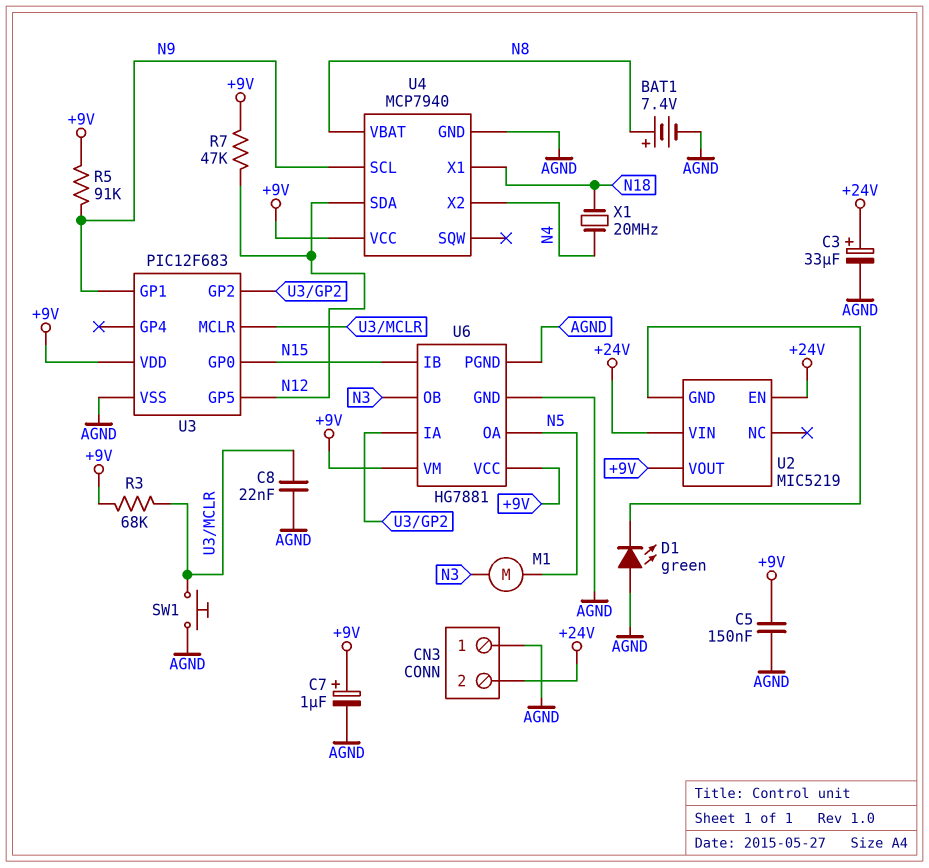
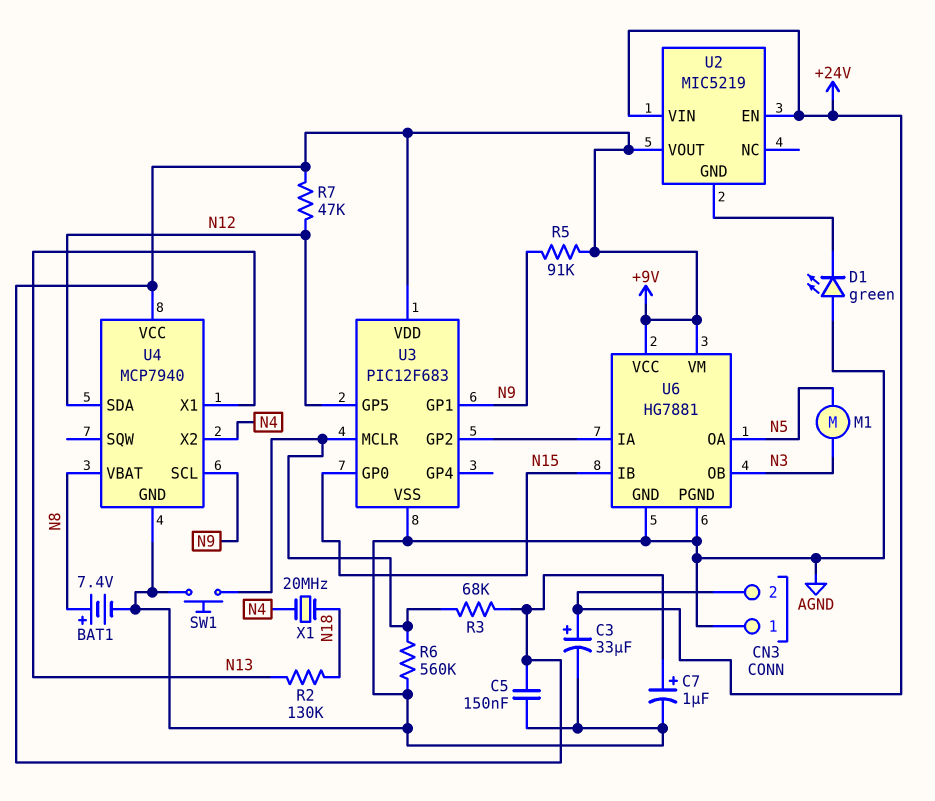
C8: 22nF (AGND, U3/MCLR) -> none
R2: none -> 130k (N13, N18)
R6: none -> 560k (AGND, U3/MCLR)
U4 pin X1: N18 -> N13

